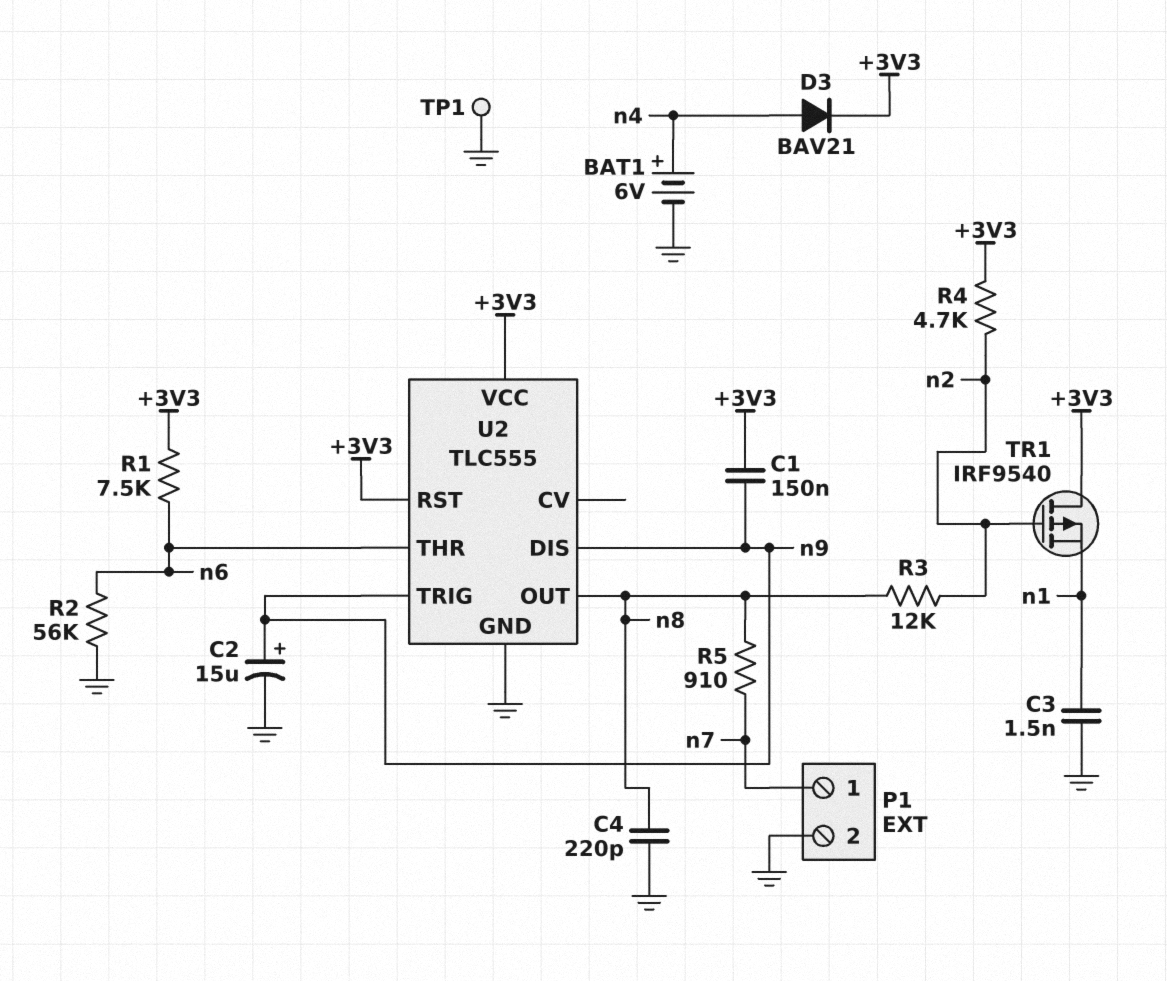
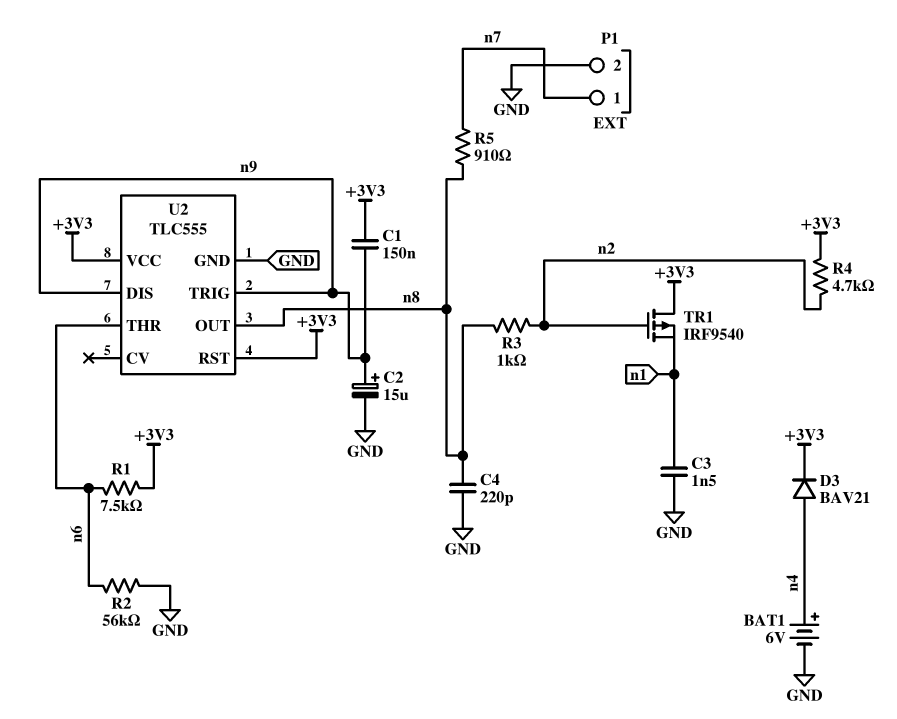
R3: 12k (n2, n8) -> 1k (n2, n8)
TP1: test point (GND) -> none

